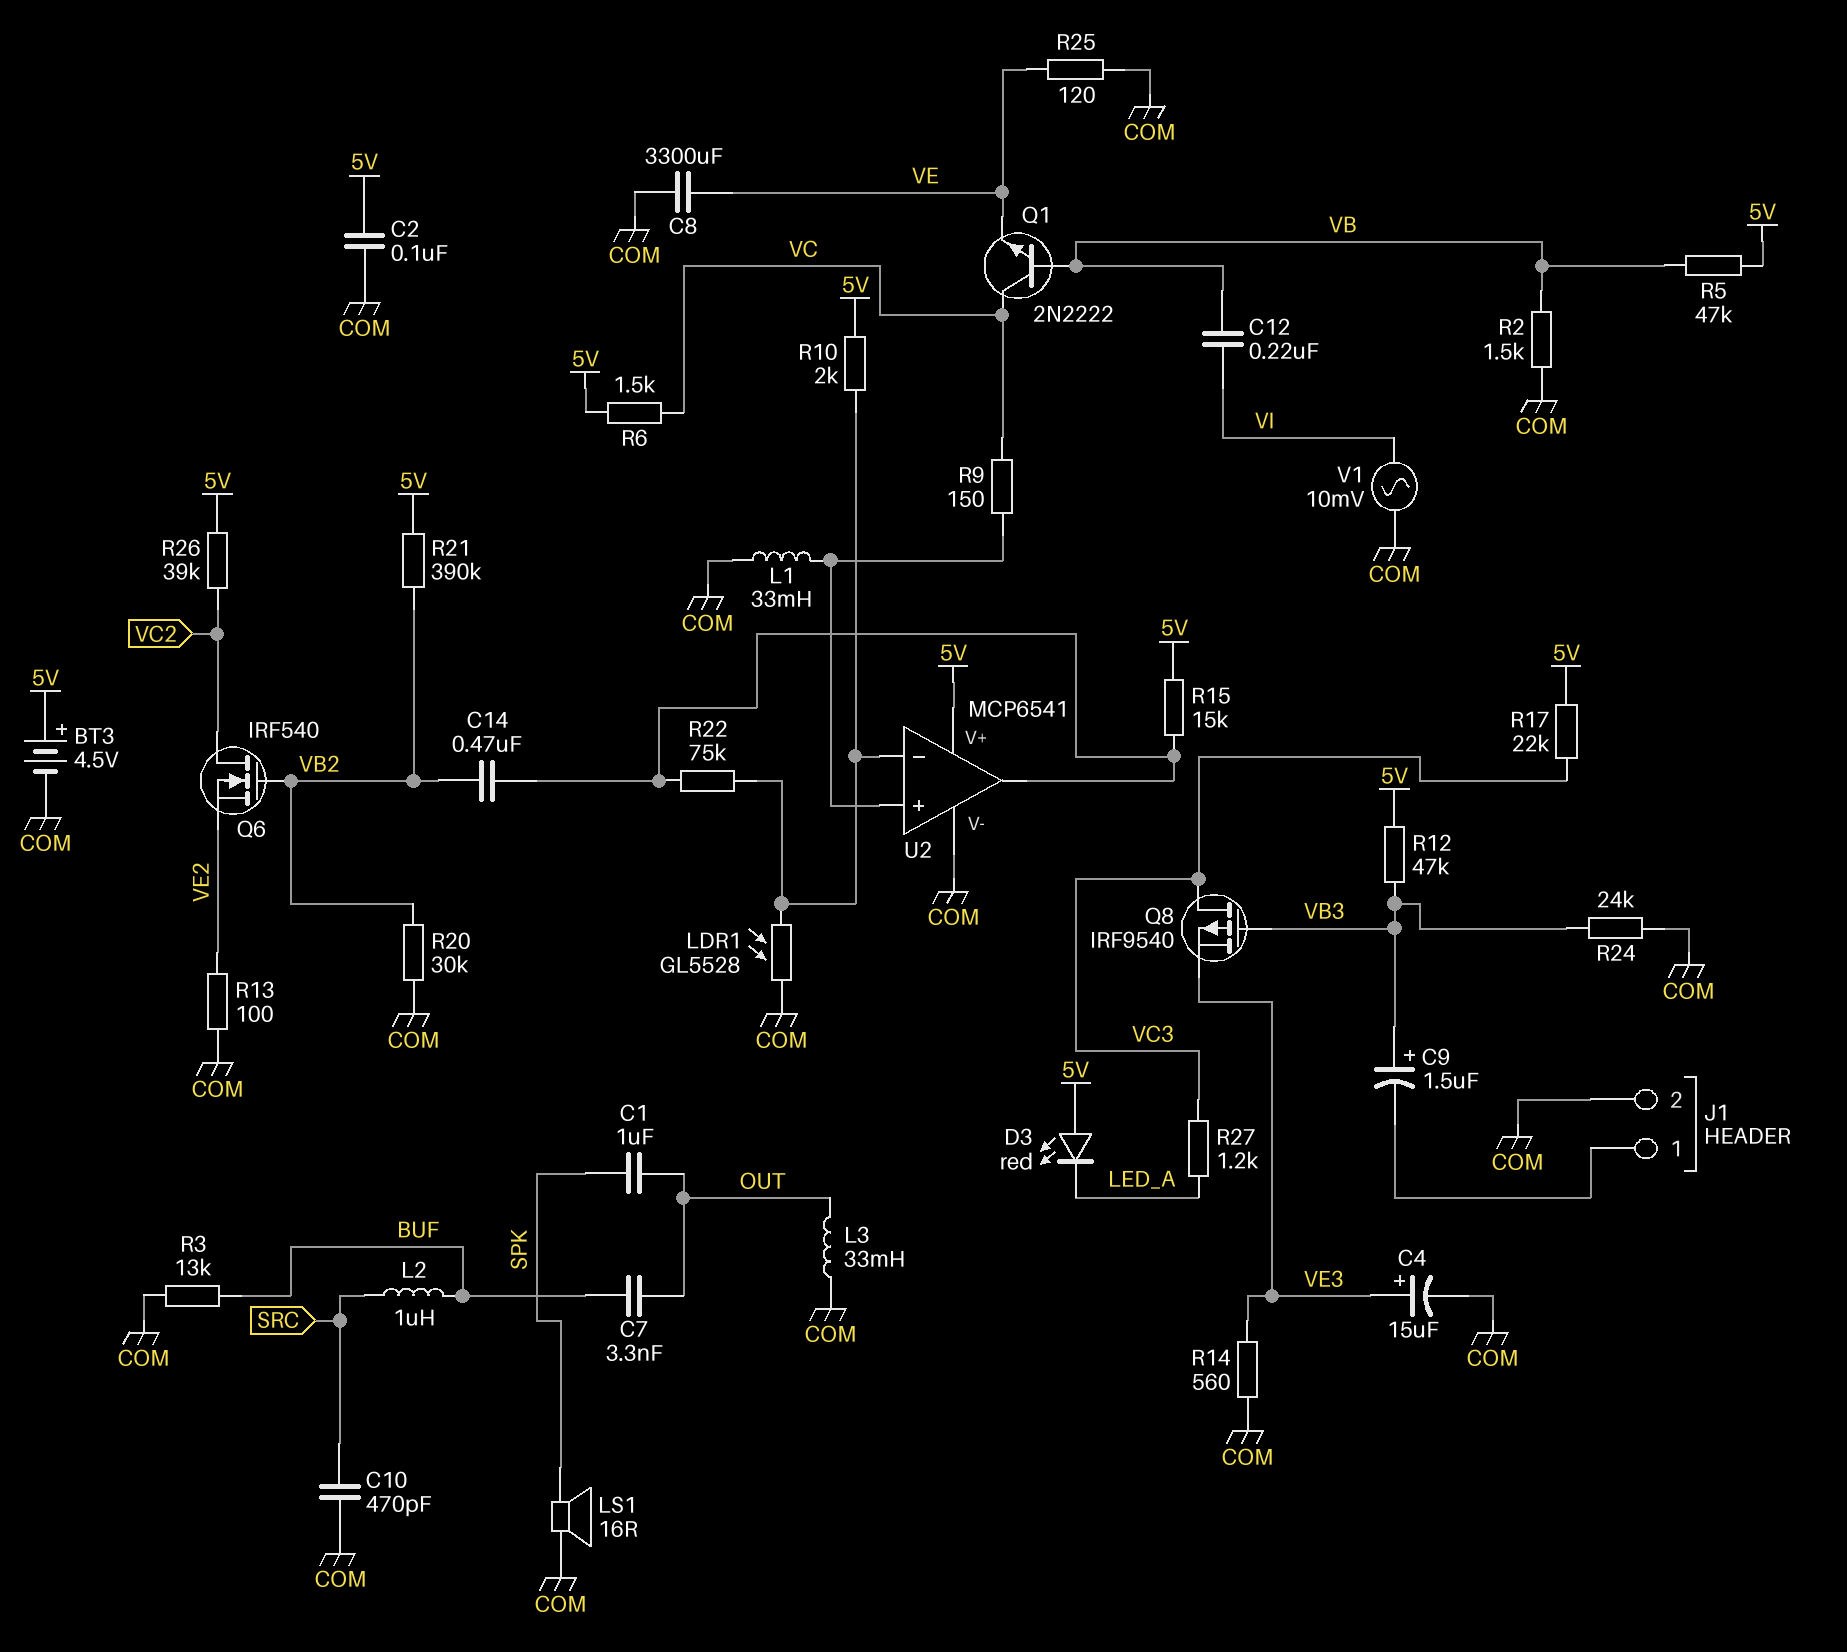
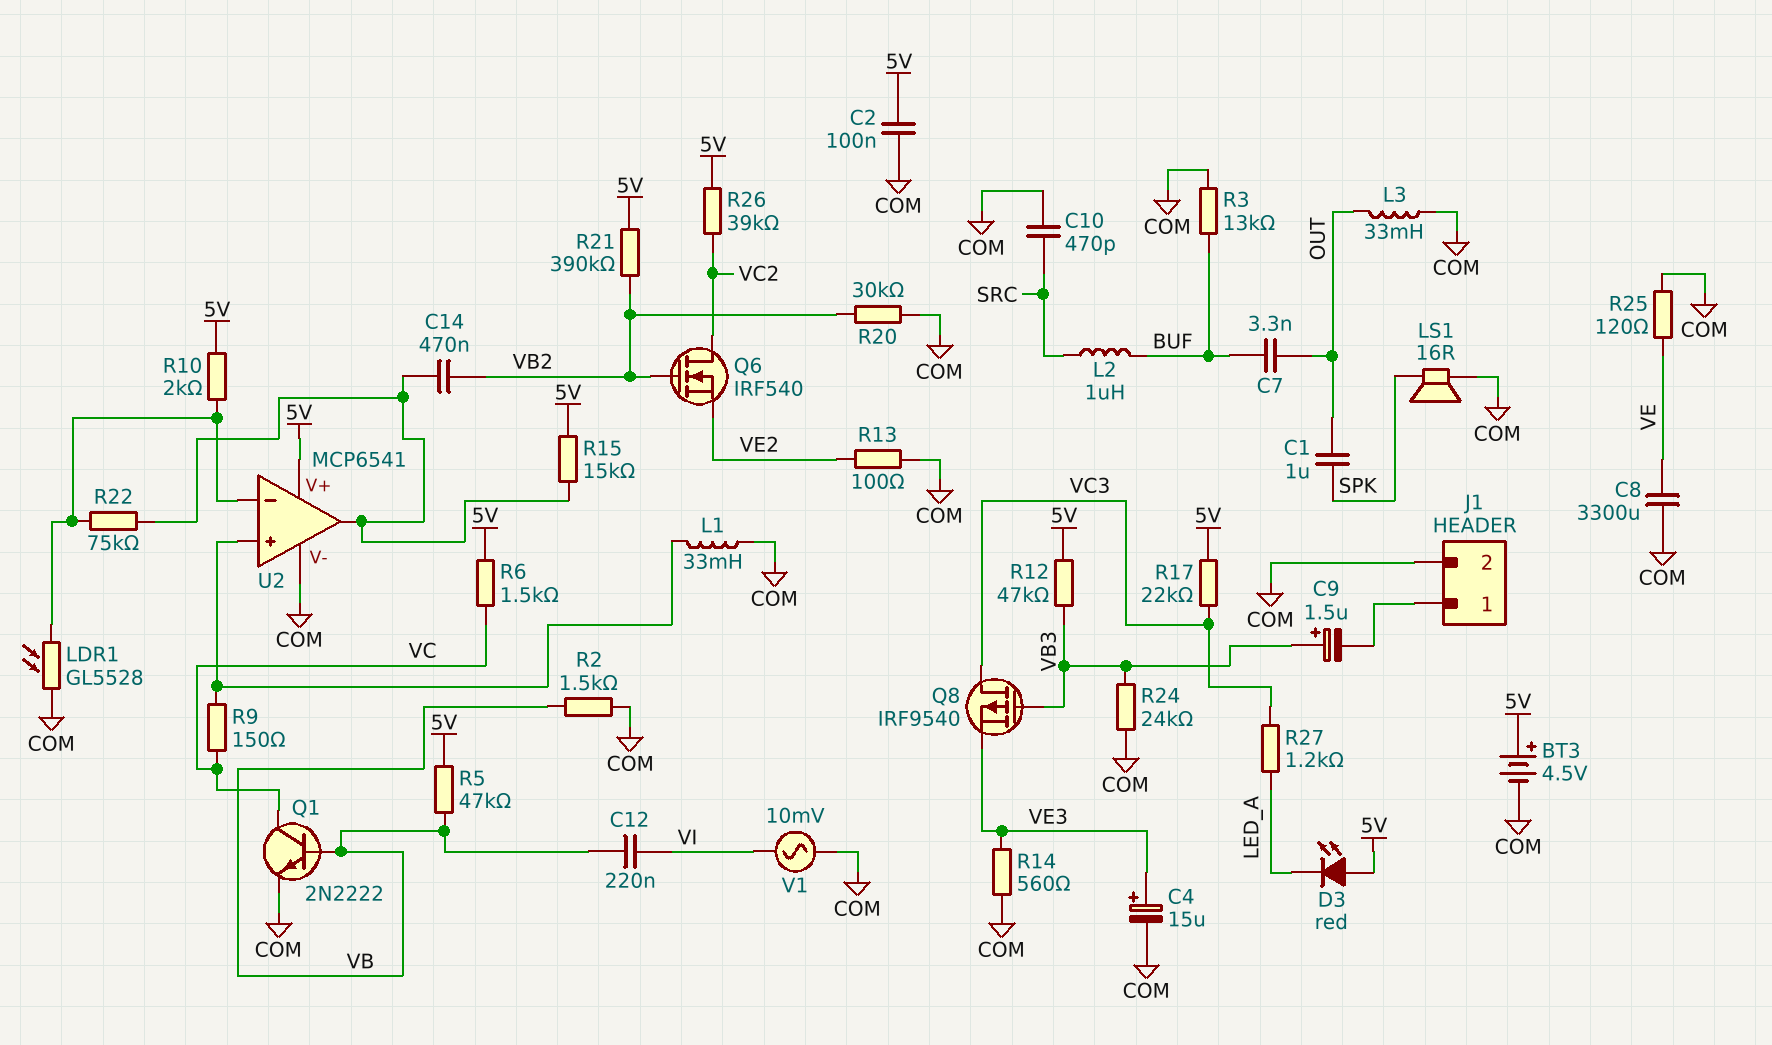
Q1: NPN 2N2222 (B VB, C VC, E VE) -> NPN 2N2222 (B VB, C VC, E COM)

